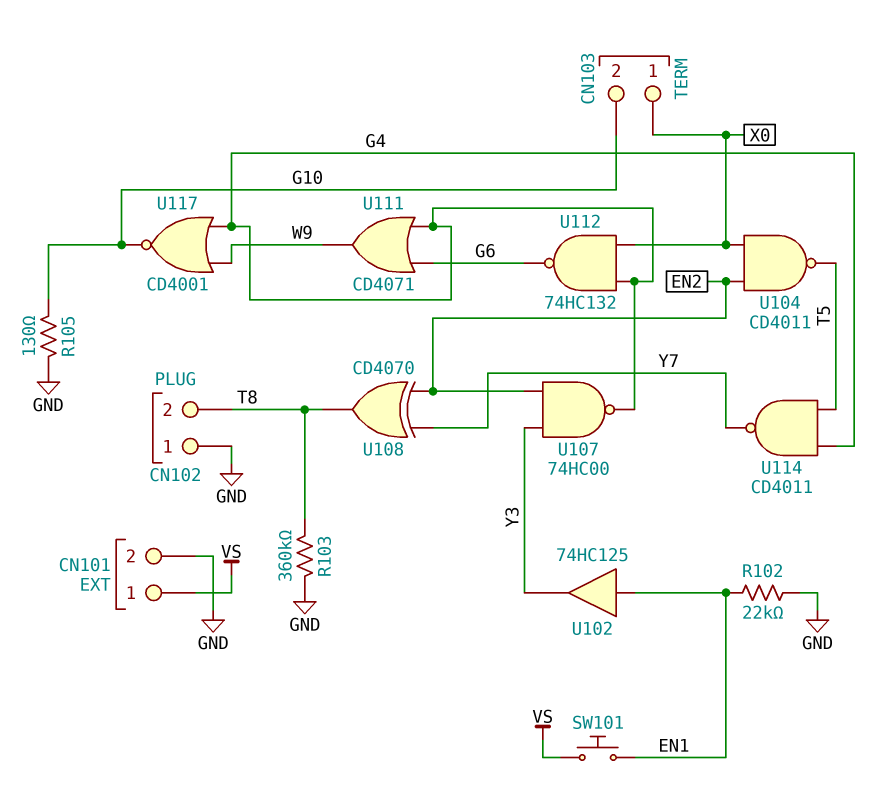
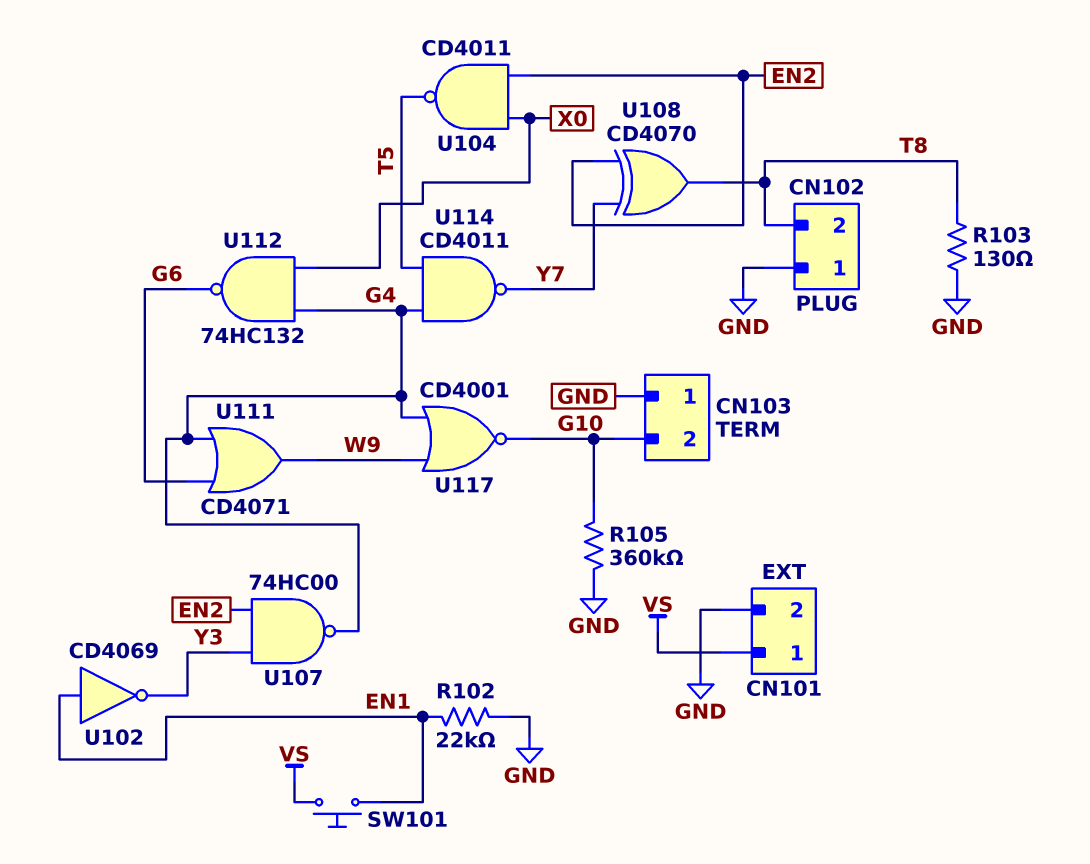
CN103 pin 1: X0 -> GND
R103: 360k (GND, T8) -> 130 (GND, T8)
R105: 130 (G10, GND) -> 360k (G10, GND)
U102: buffer 74HC125 (in EN1, out Y3) -> NOT CD4069 (in EN1, out Y3)

